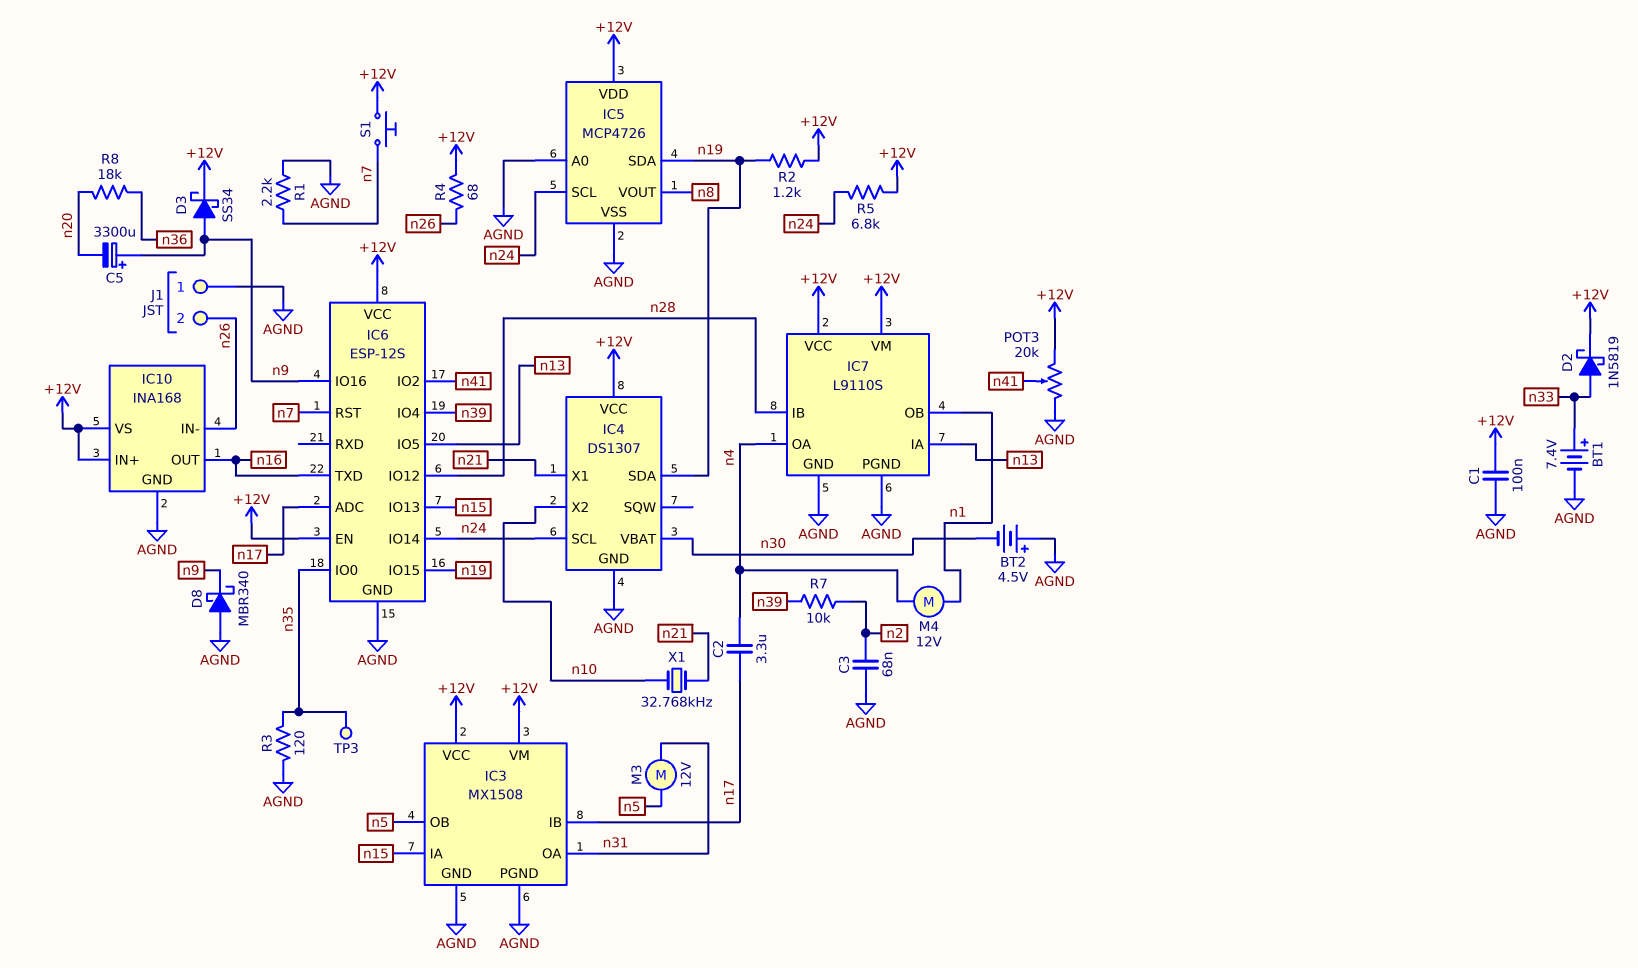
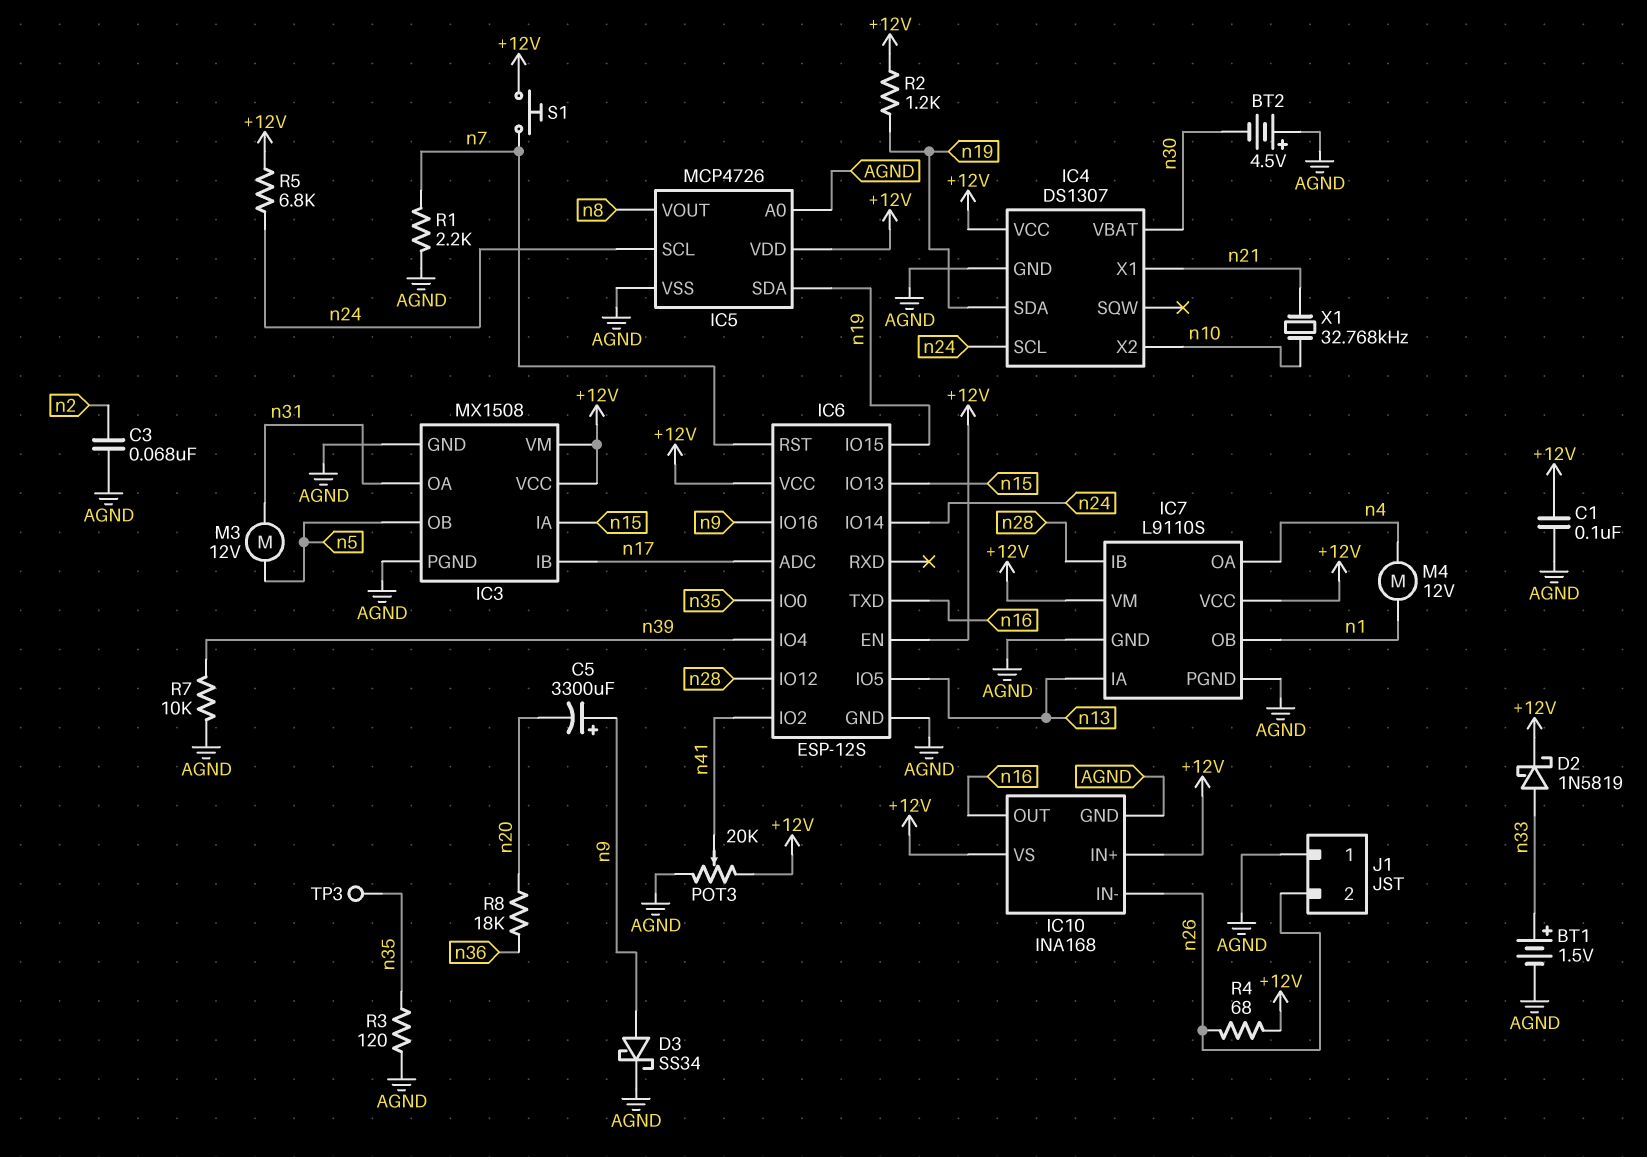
BT1: 7.4V (plus n33, minus AGND) -> 1.5V (plus n33, minus AGND)
C2: 3.3uF (n4, n17) -> none
D3: schottky SS34 (A n9, K +12V) -> schottky SS34 (A n9, K AGND)
D8: schottky MBR340 (A AGND, K n9) -> none
R7: 10k (n2, n39) -> 10k (AGND, n39)

